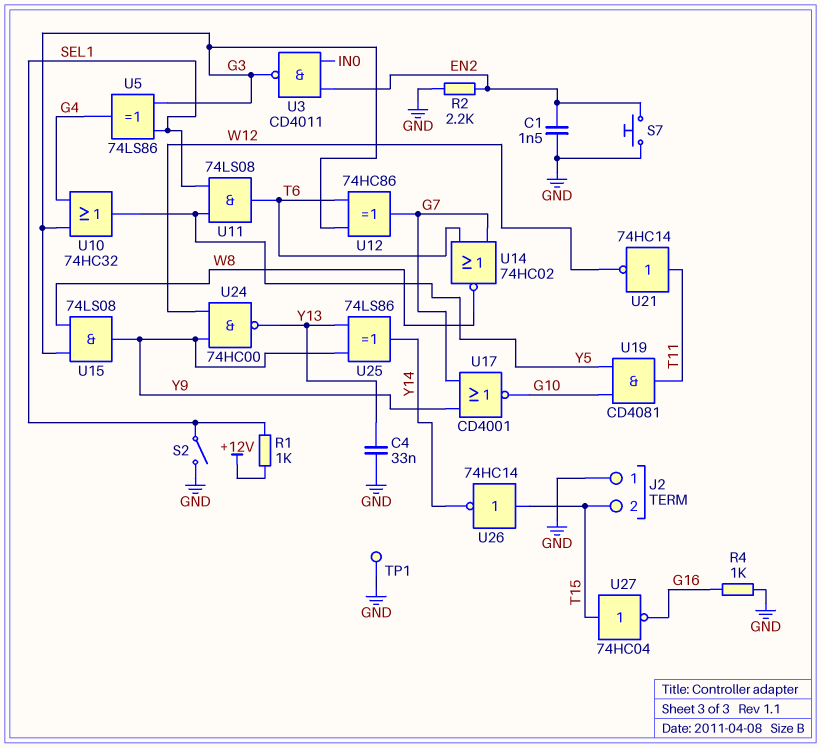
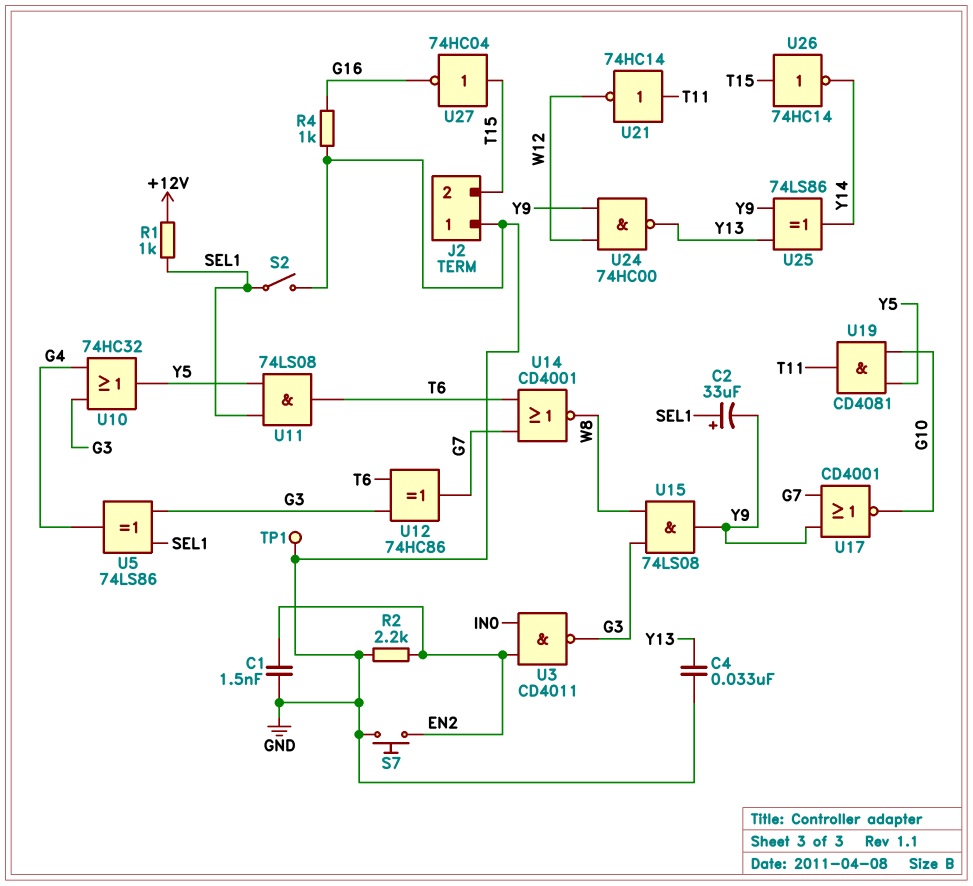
C2: none -> 33uF (plus SEL1, minus Y9)
U14: NOR 74HC02 (in G7, in T6, out W8) -> NOR CD4001 (in G7, in T6, out W8)

